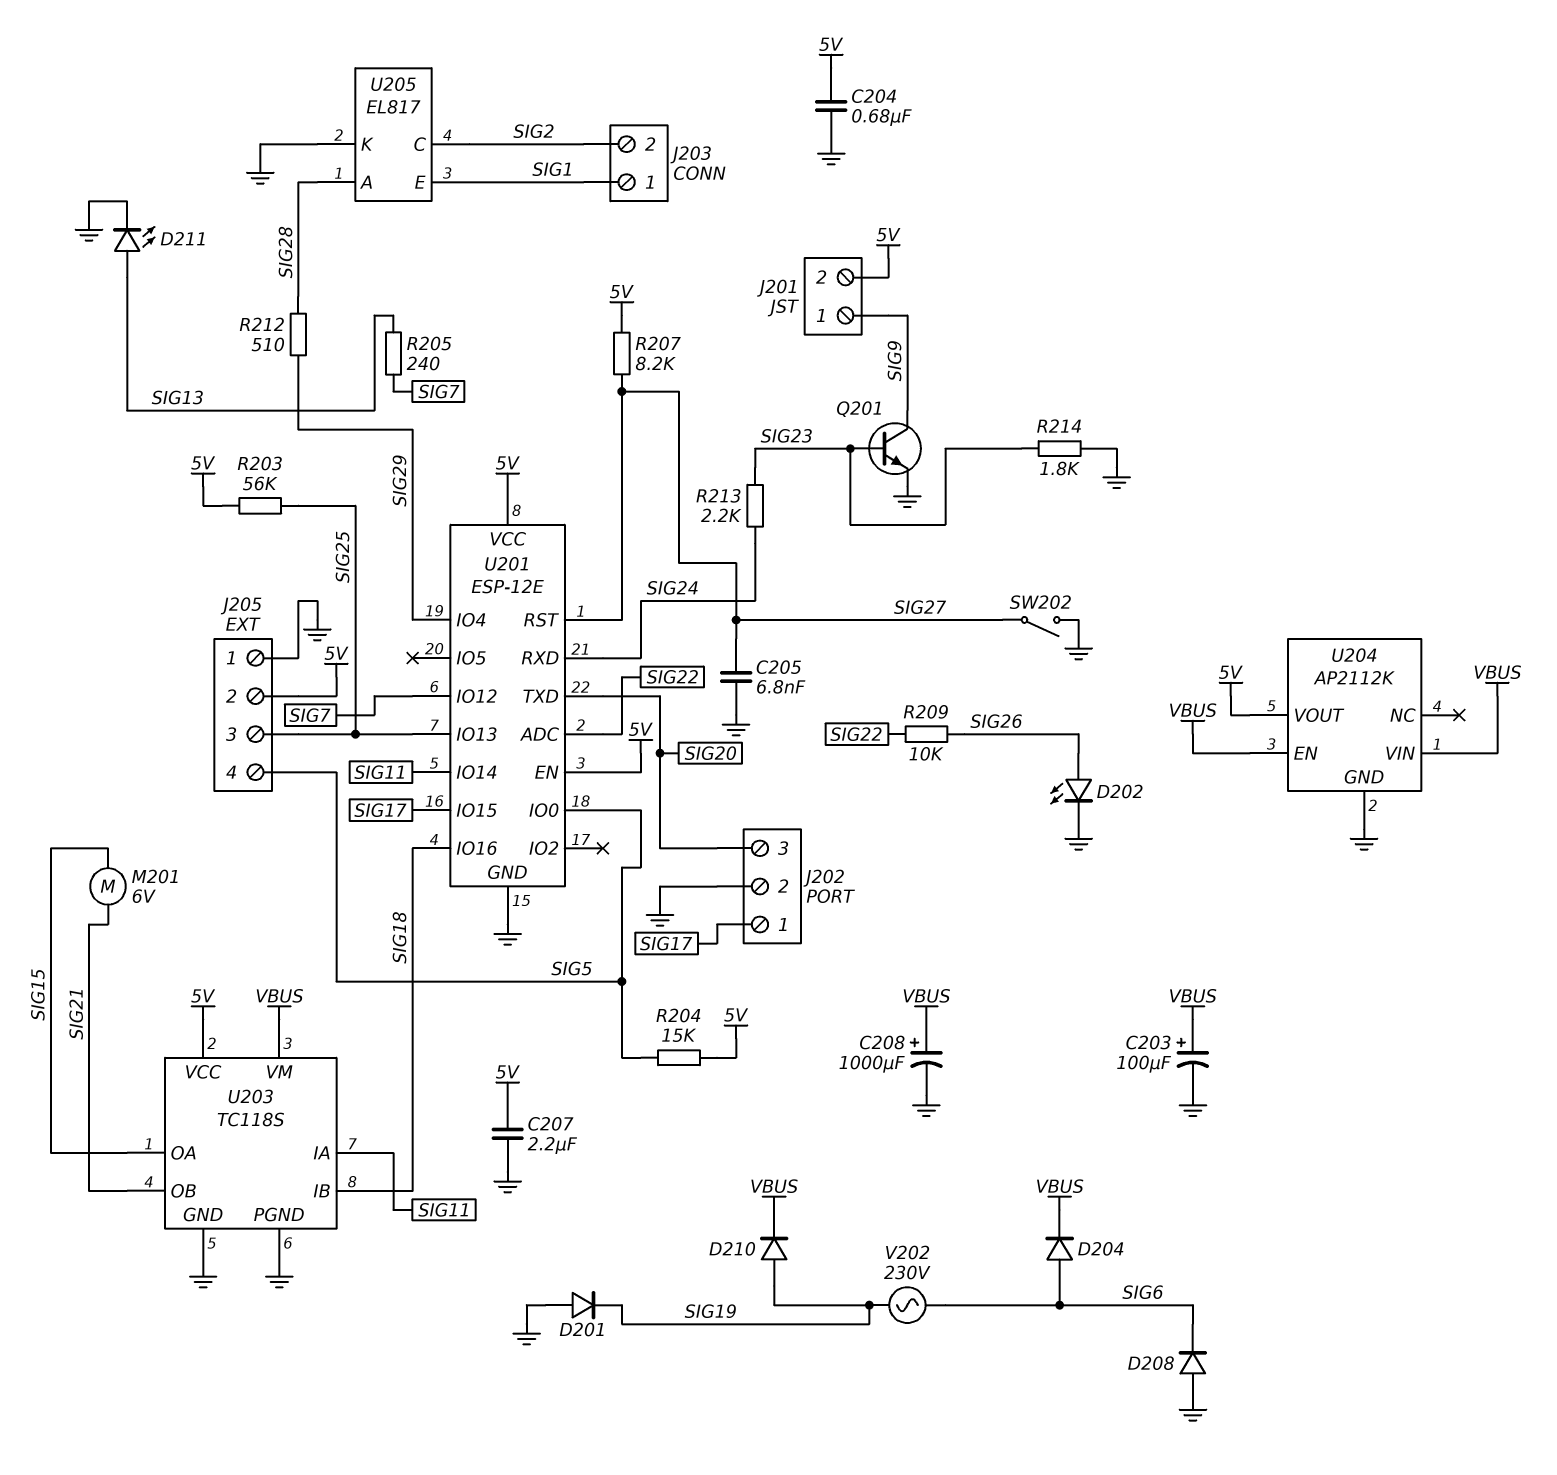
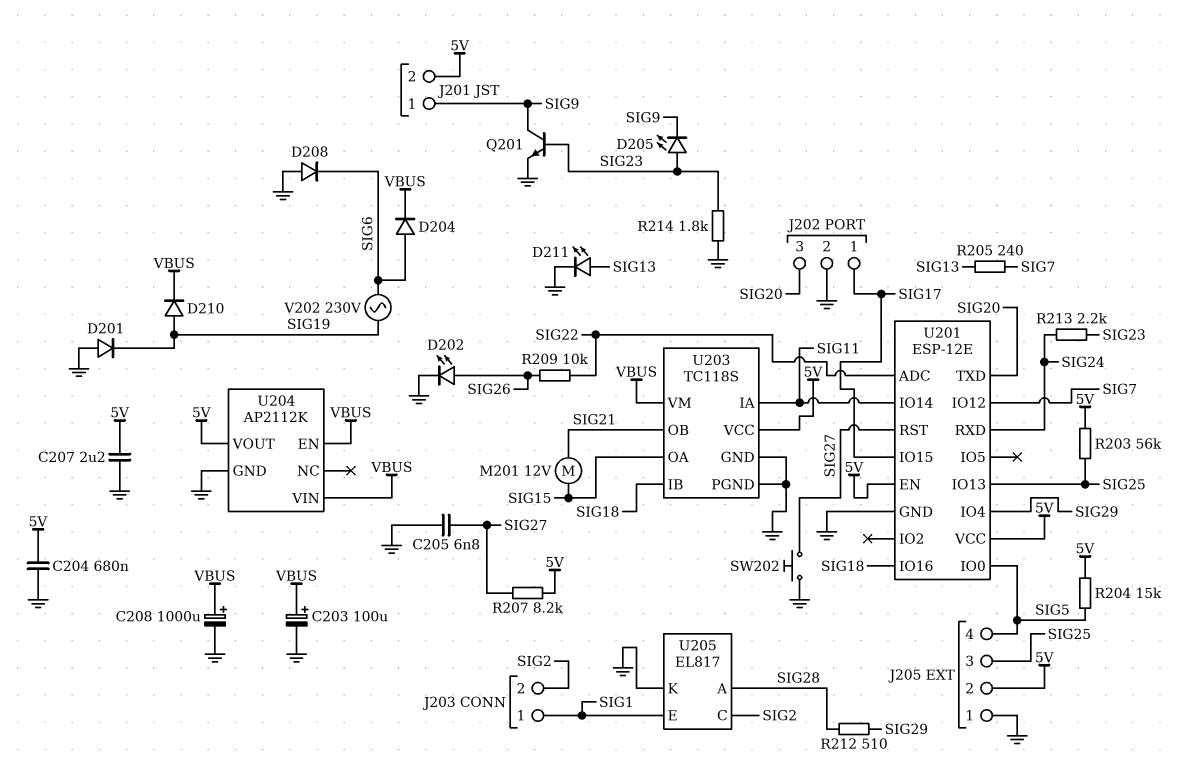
D205: none -> LED (A SIG23, K SIG9)
M201: motor 6V (SIG15, SIG21) -> motor 12V (SIG15, SIG21)
SW202: switch (GND, SIG27) -> button (GND, SIG27)

